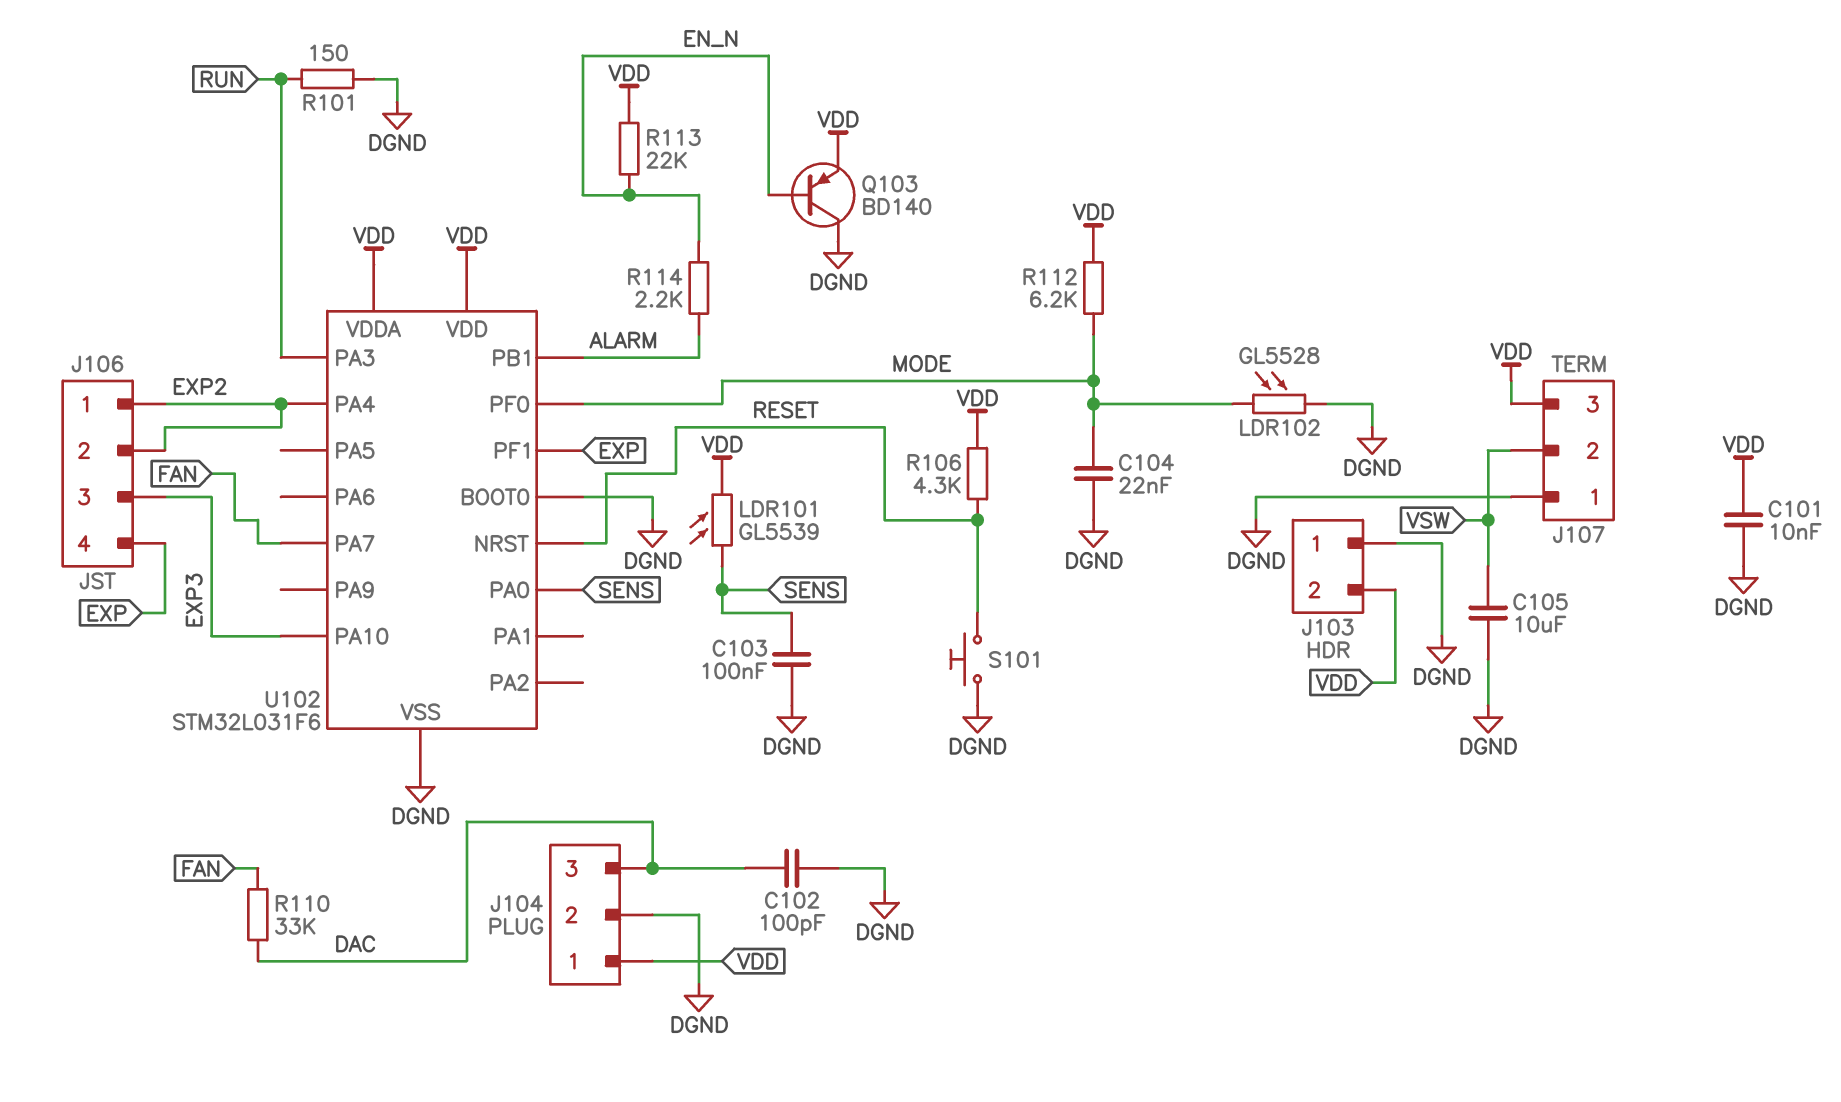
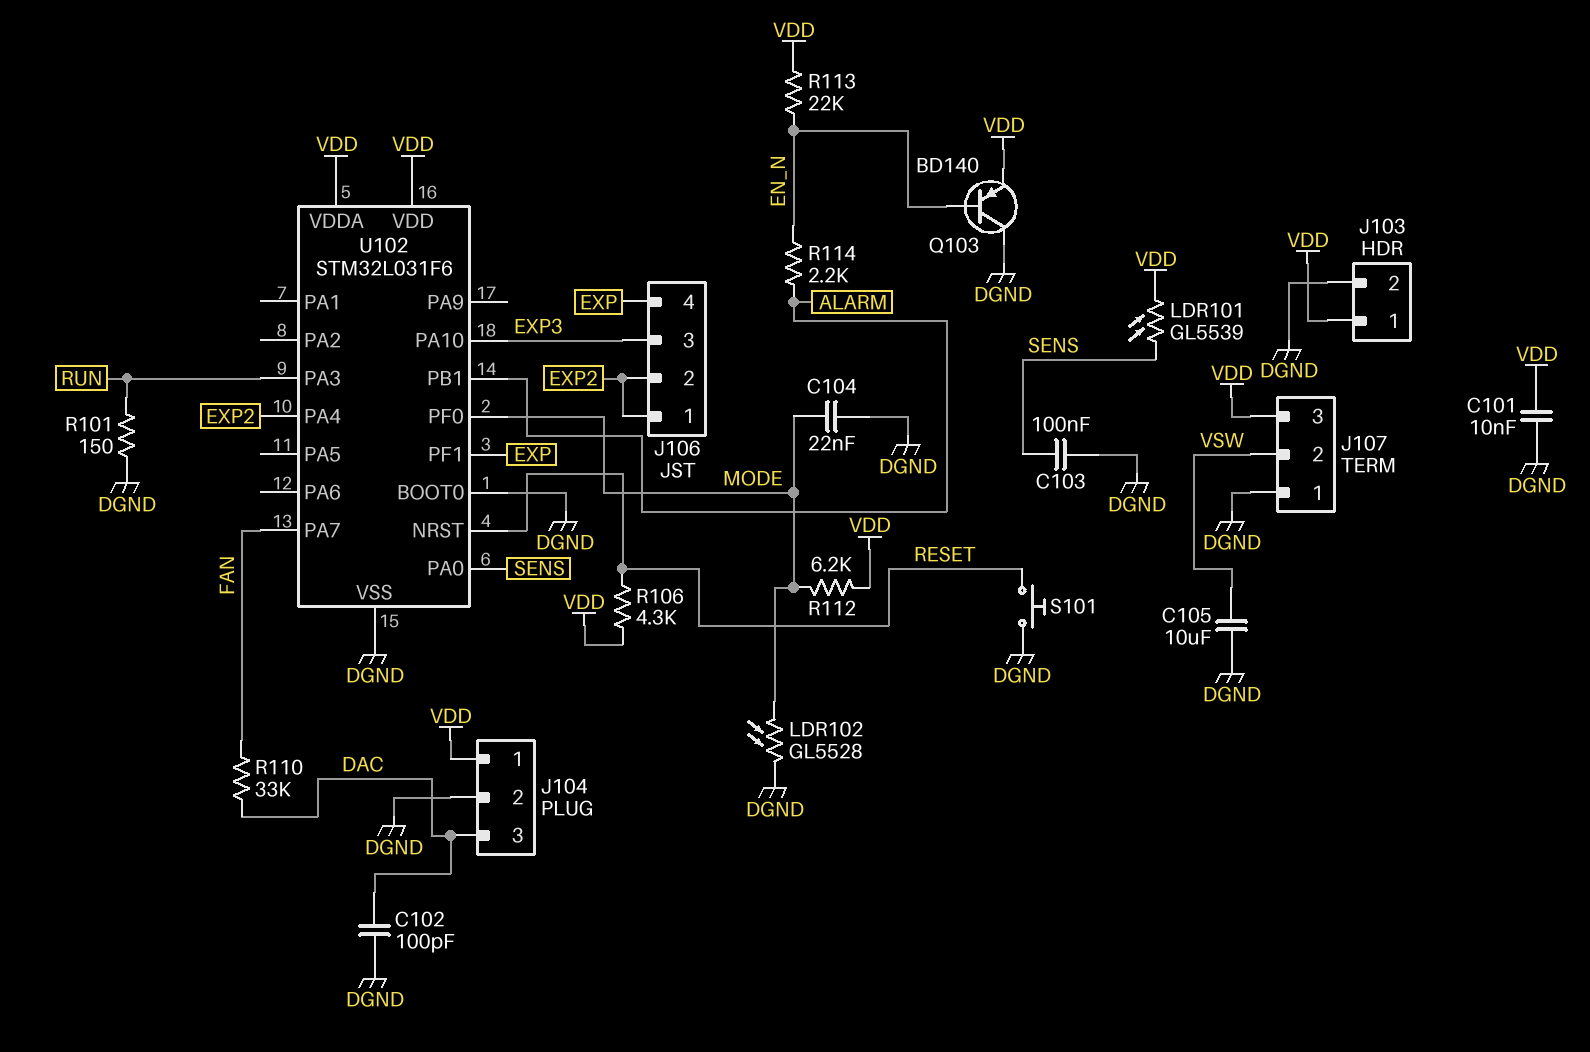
J103 pin 1: DGND -> VDD
J103 pin 2: VDD -> DGND

